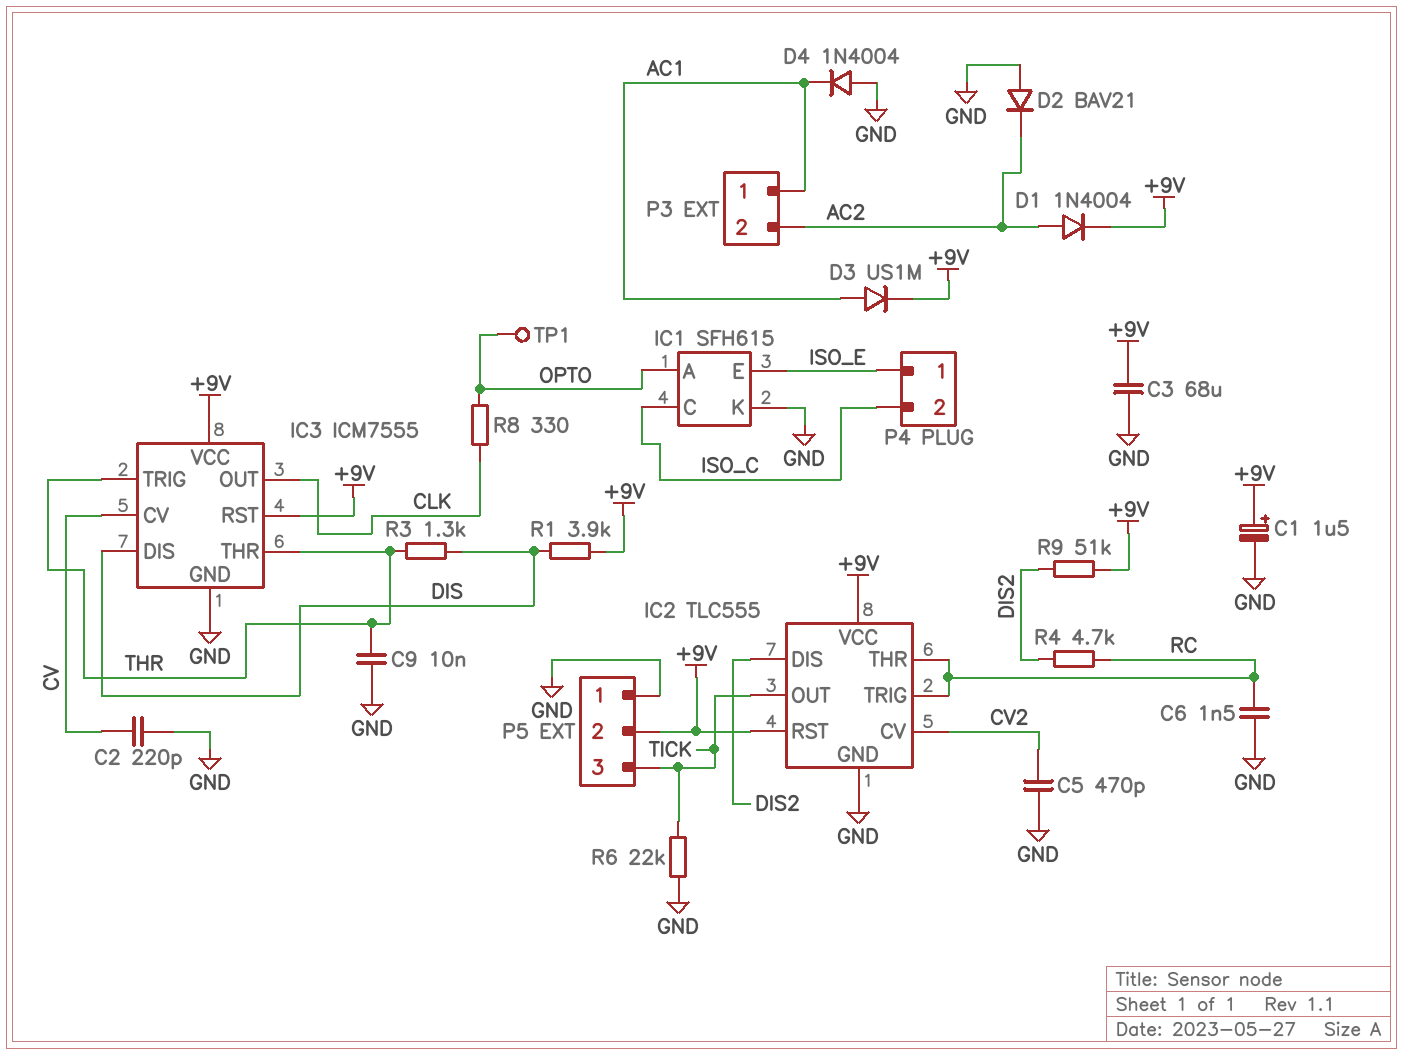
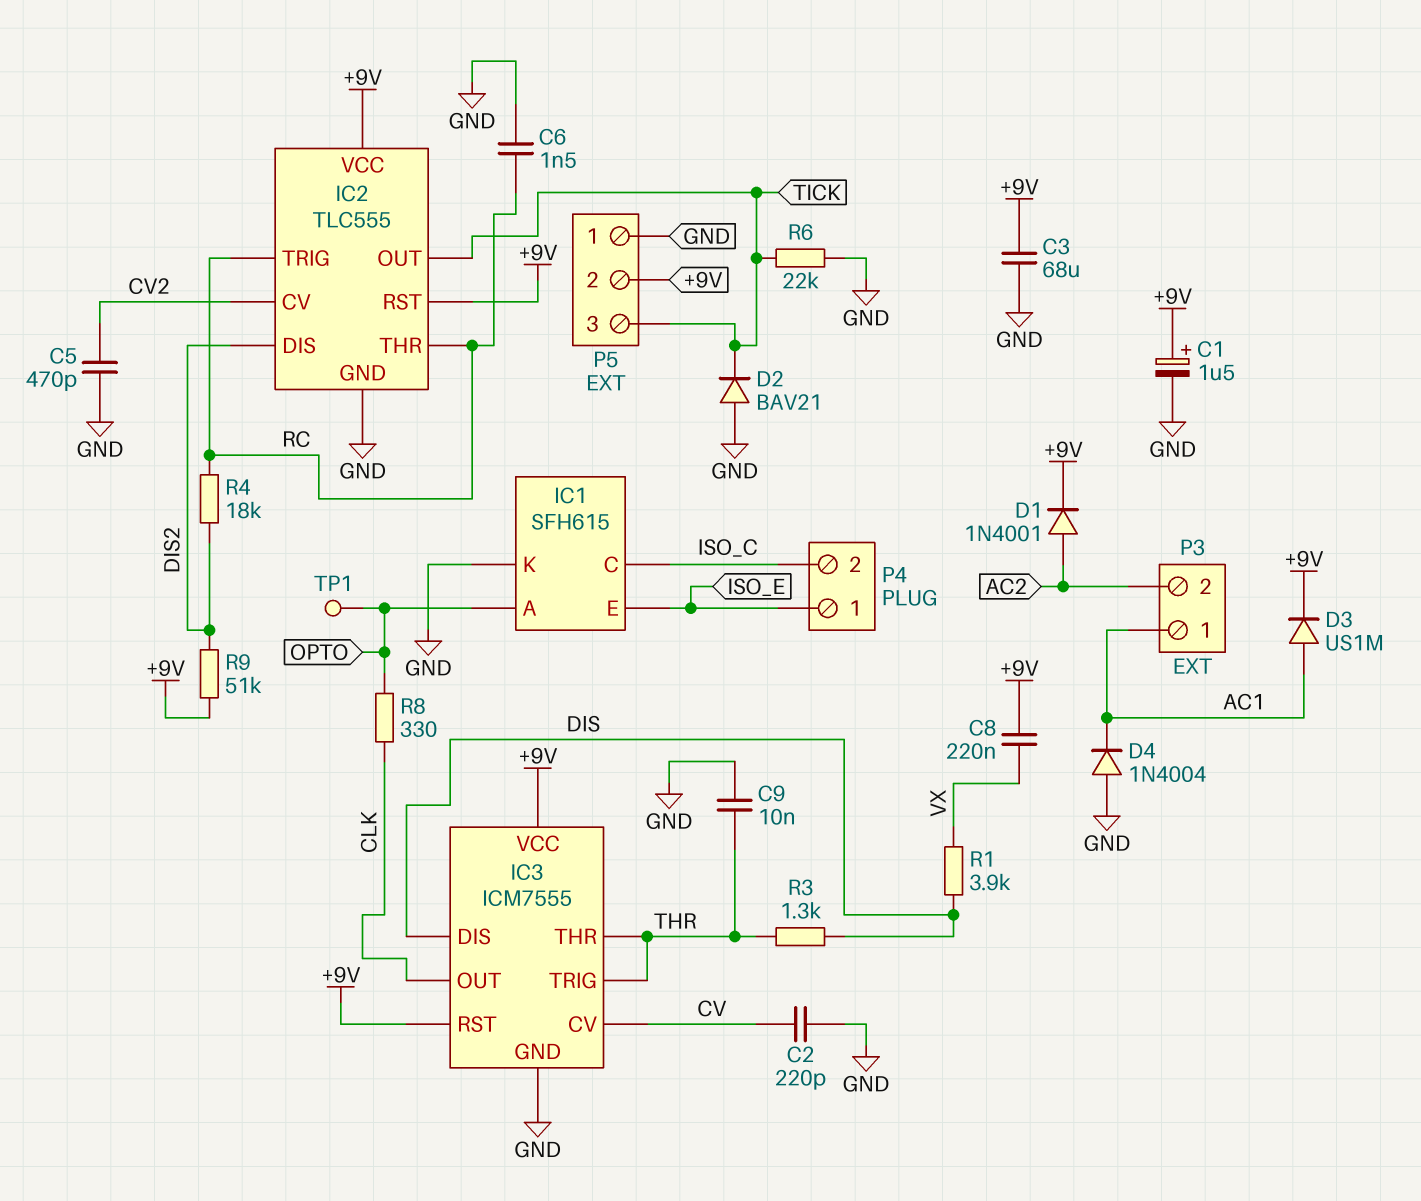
C8: none -> 220nF (+9V, VX)
D1: diode 1N4004 (A AC2, K +9V) -> diode 1N4001 (A AC2, K +9V)
D2: diode BAV21 (A GND, K AC2) -> diode BAV21 (A GND, K TICK)
R1: 3.9k (+9V, DIS) -> 3.9k (DIS, VX)
R4: 4.7k (DIS2, RC) -> 18k (DIS2, RC)

